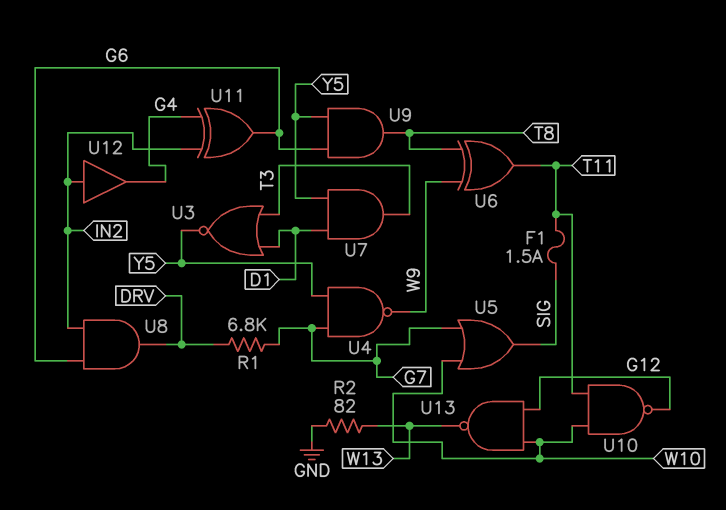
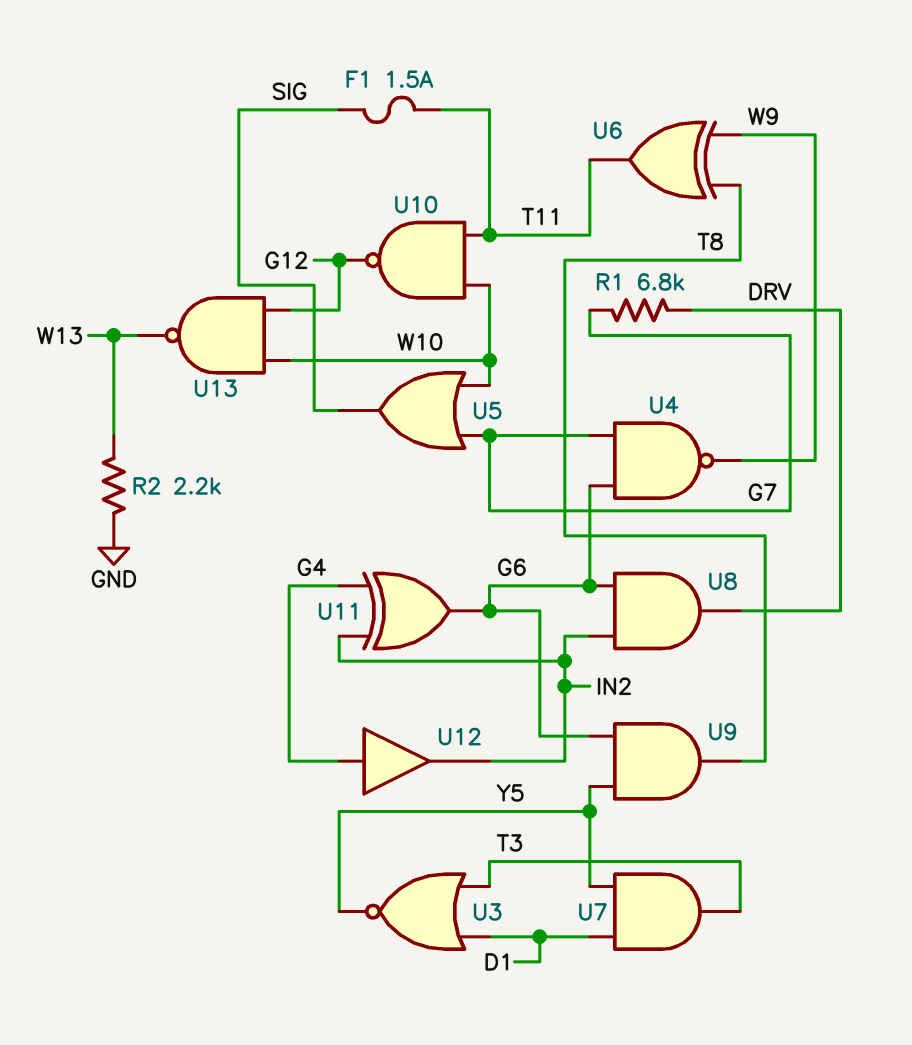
R2: 82 (GND, W13) -> 2.2k (GND, W13)
U4: NAND (in G7, in Y5, out W9) -> NAND (in G6, in G7, out W9)
U12: buffer (in IN2, out G4) -> buffer (in G4, out IN2)

